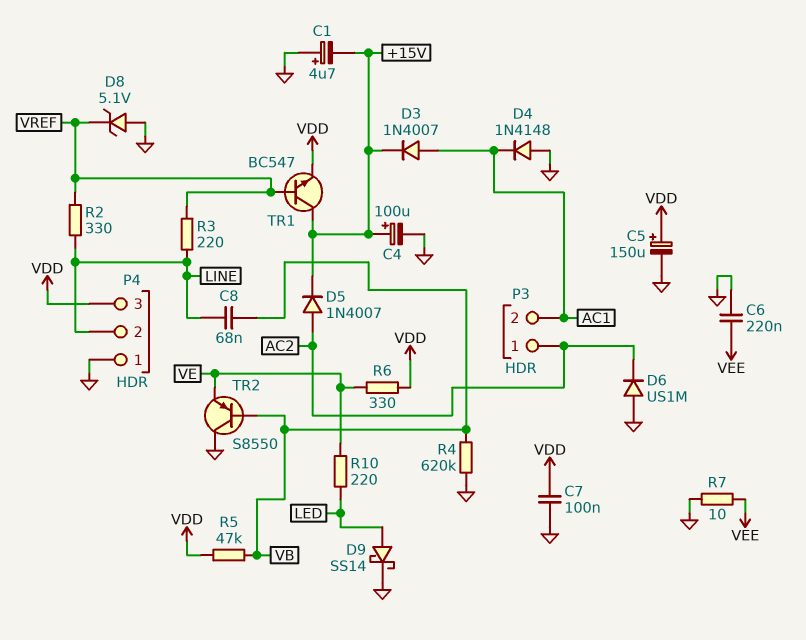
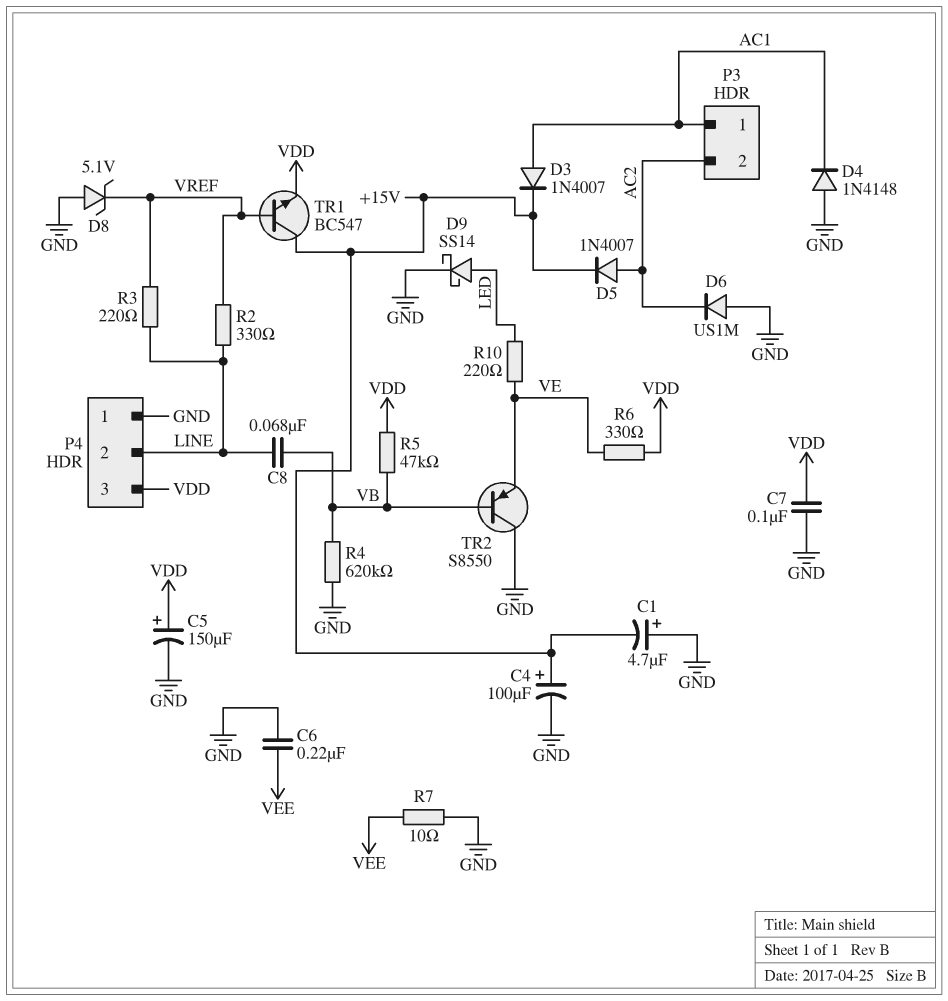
P3 pin 1: AC2 -> AC1
P3 pin 2: AC1 -> AC2

